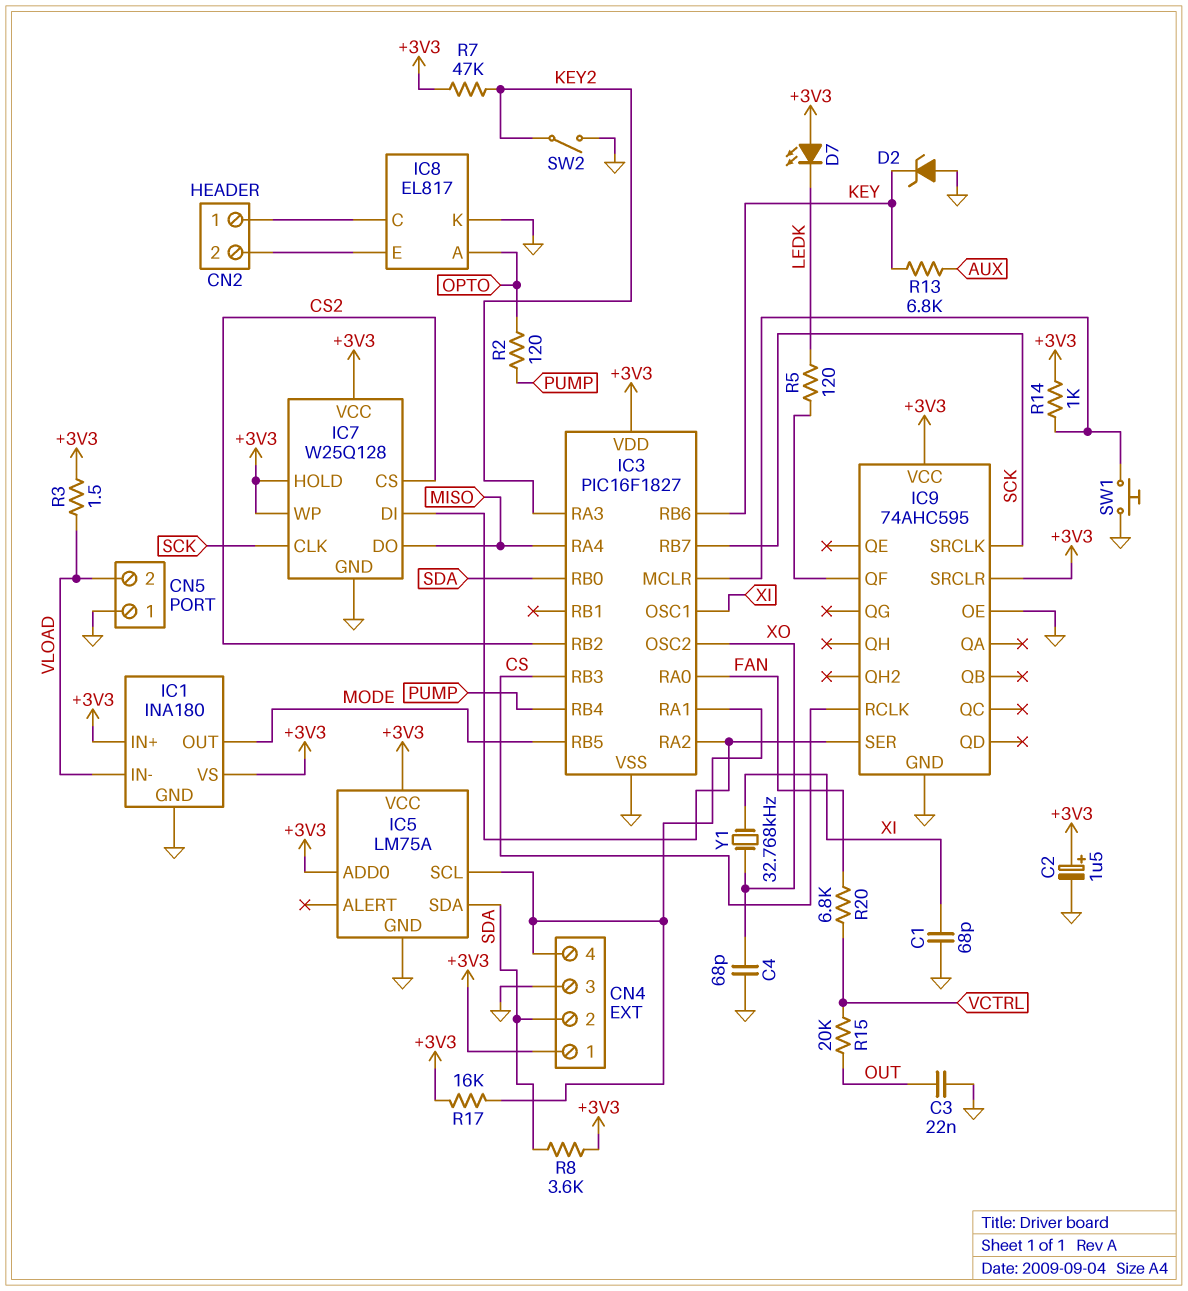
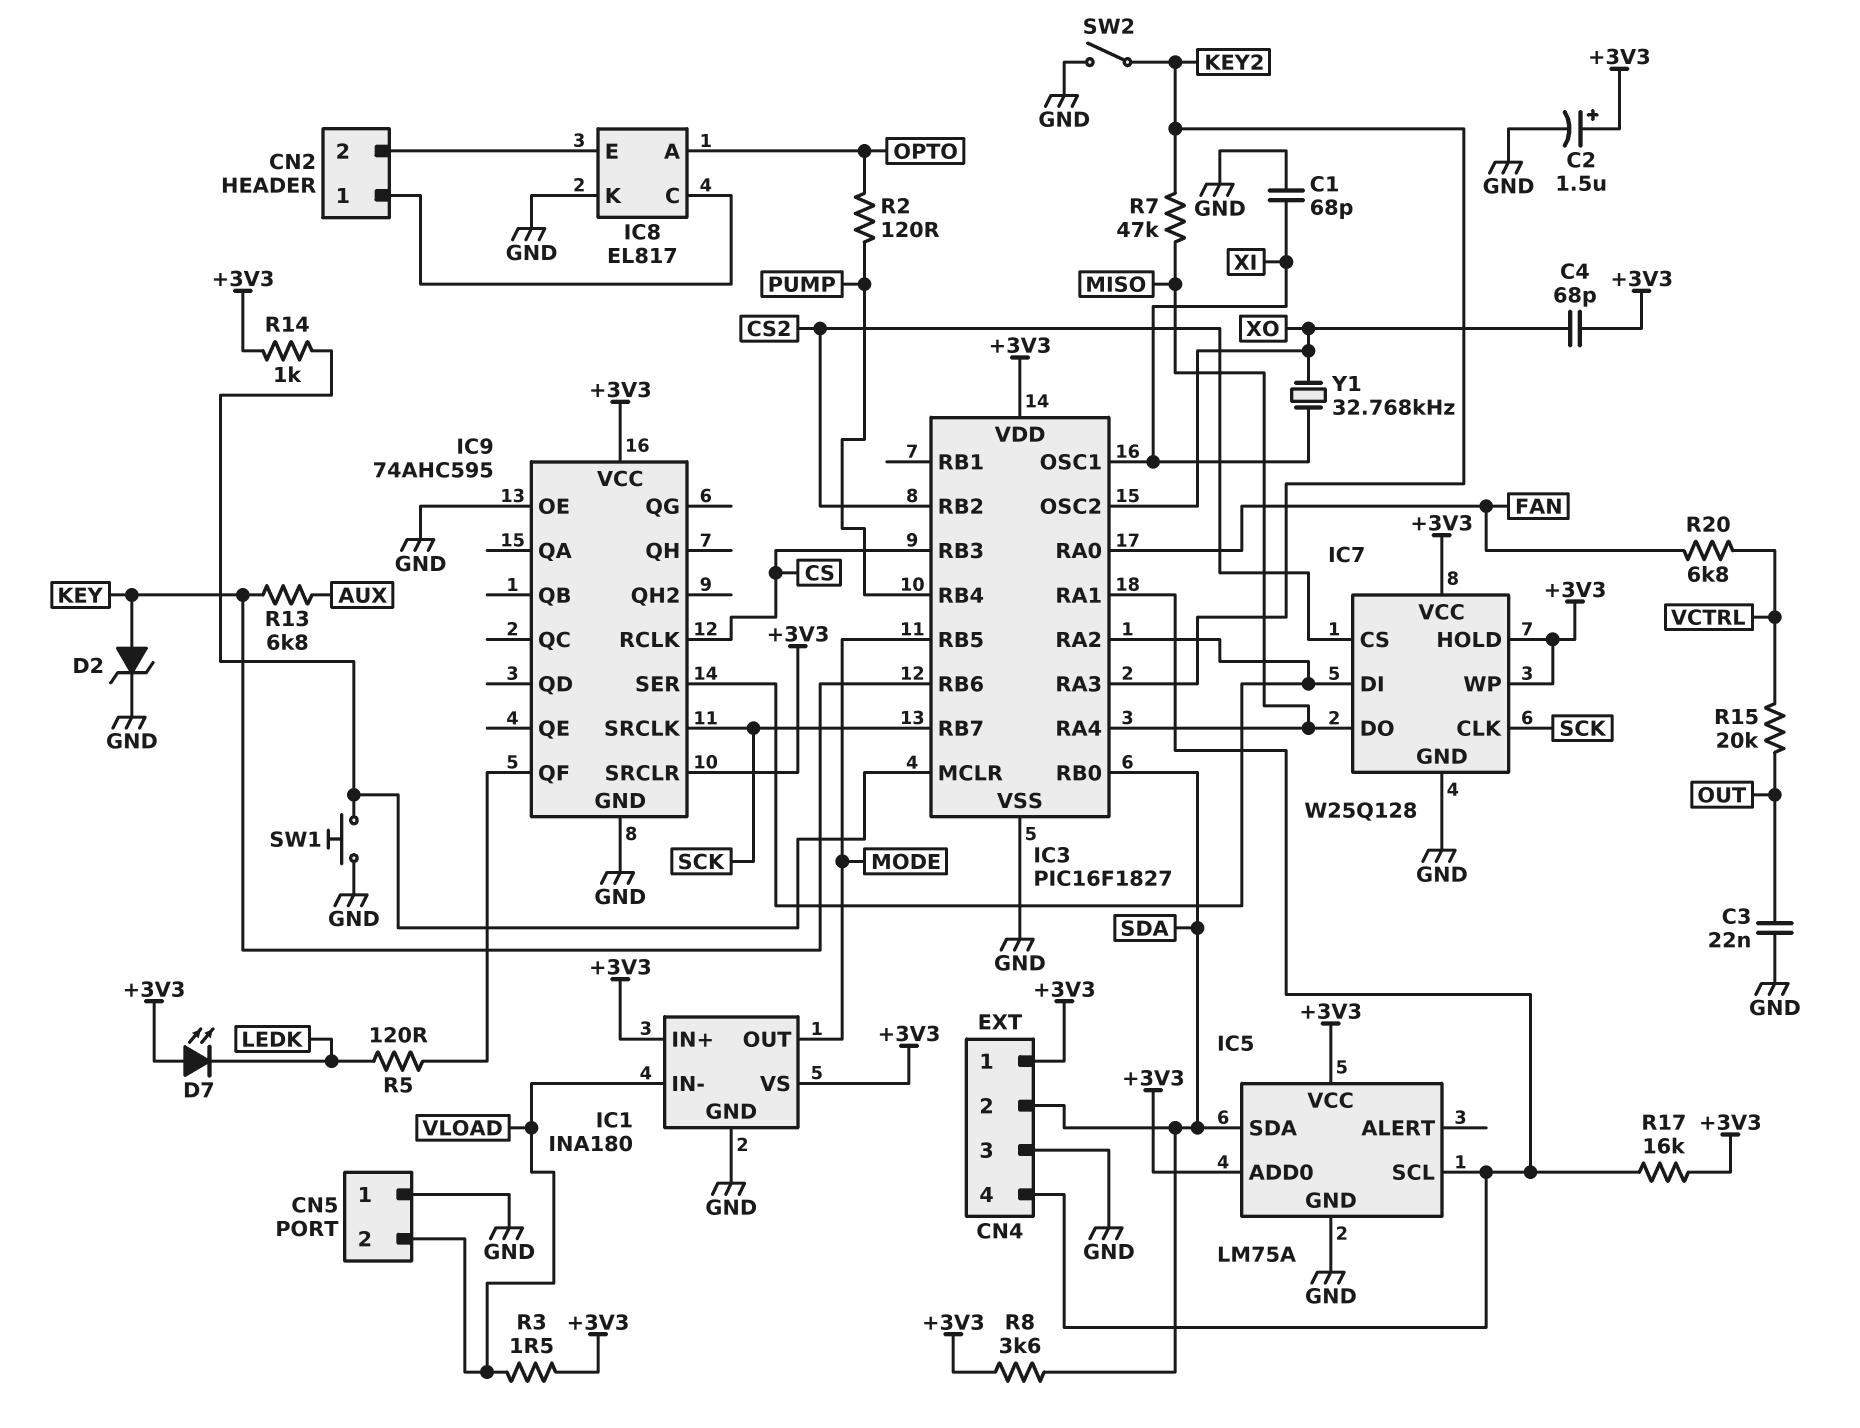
C4: 68pF (GND, XO) -> 68pF (+3V3, XO)
D2: zener (A GND, K KEY) -> zener (A KEY, K GND)
R7: 47k (+3V3, KEY2) -> 47k (KEY2, MISO)

